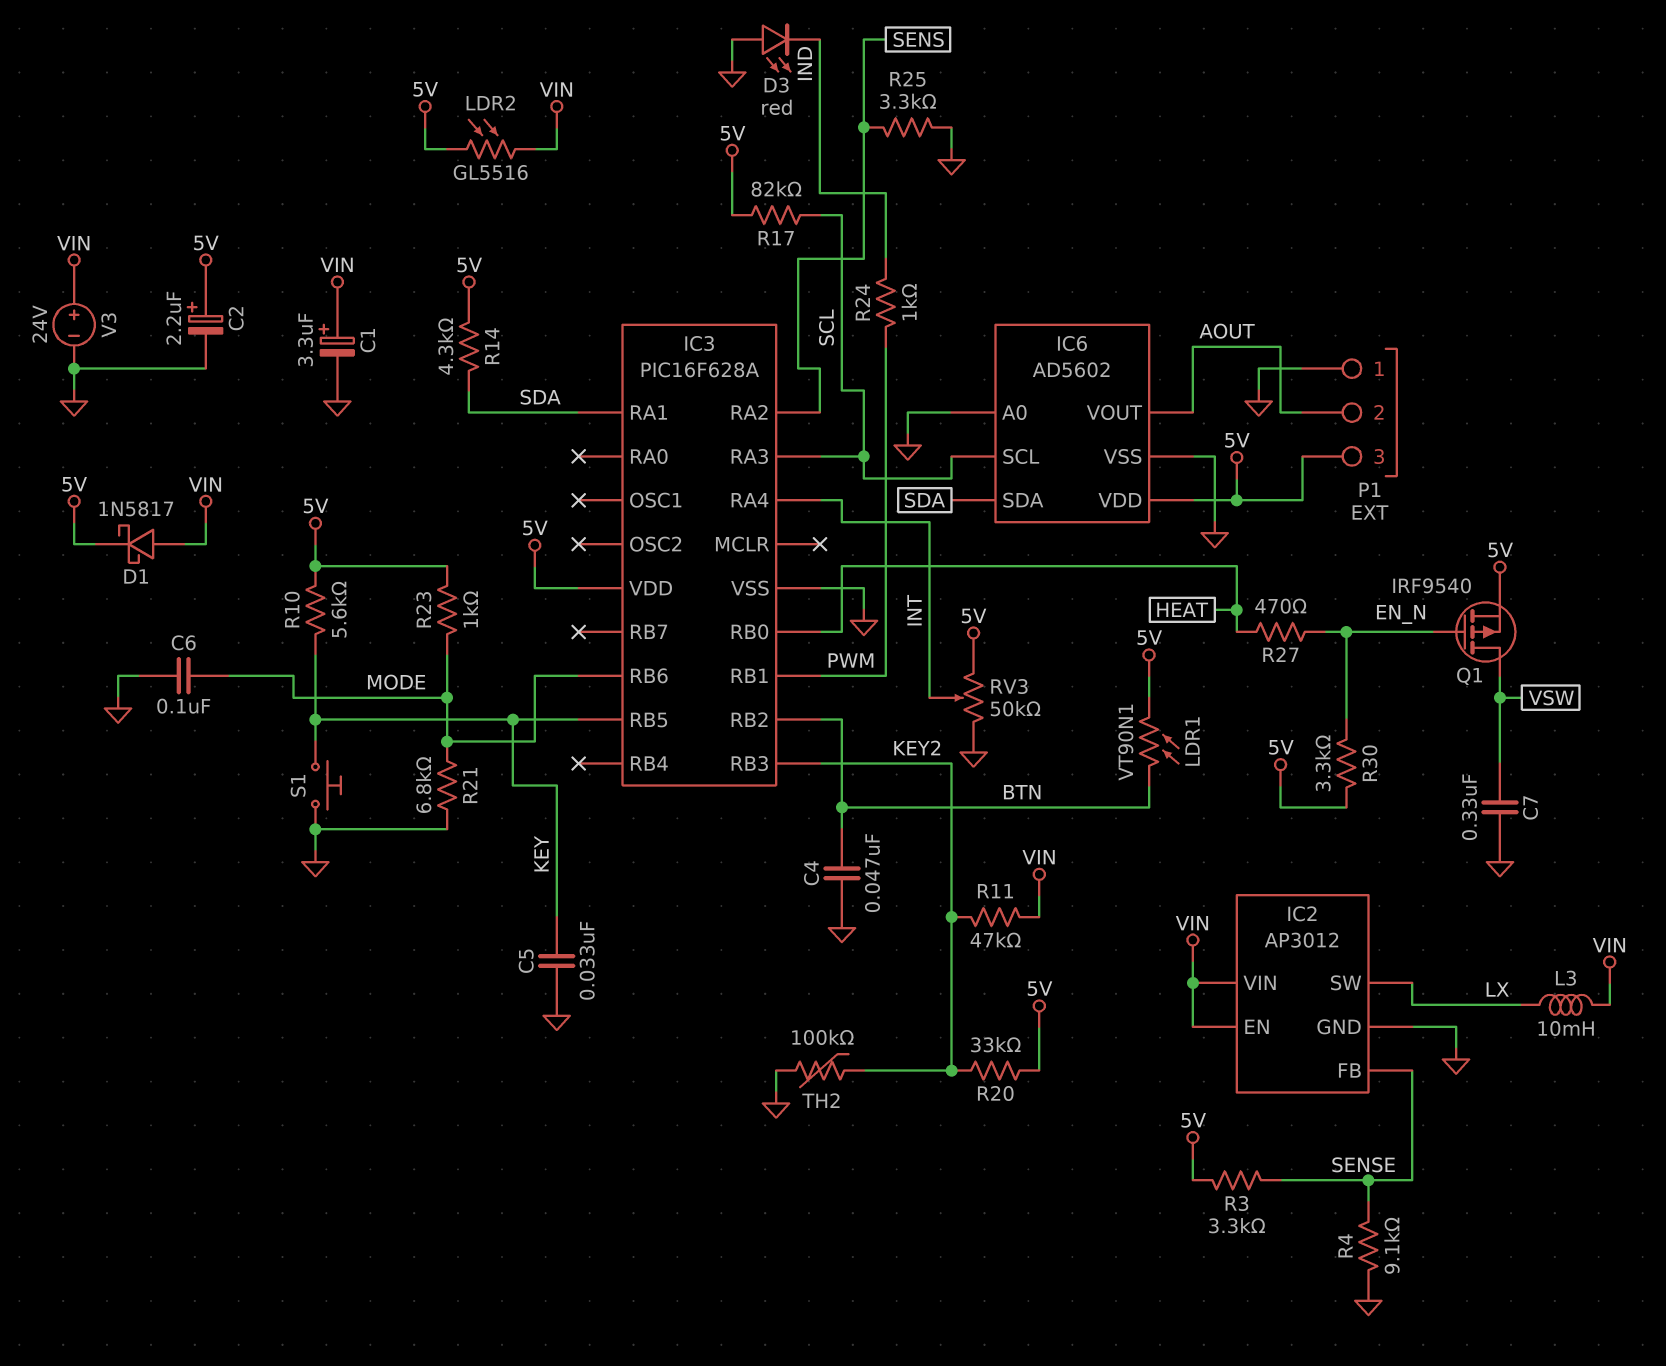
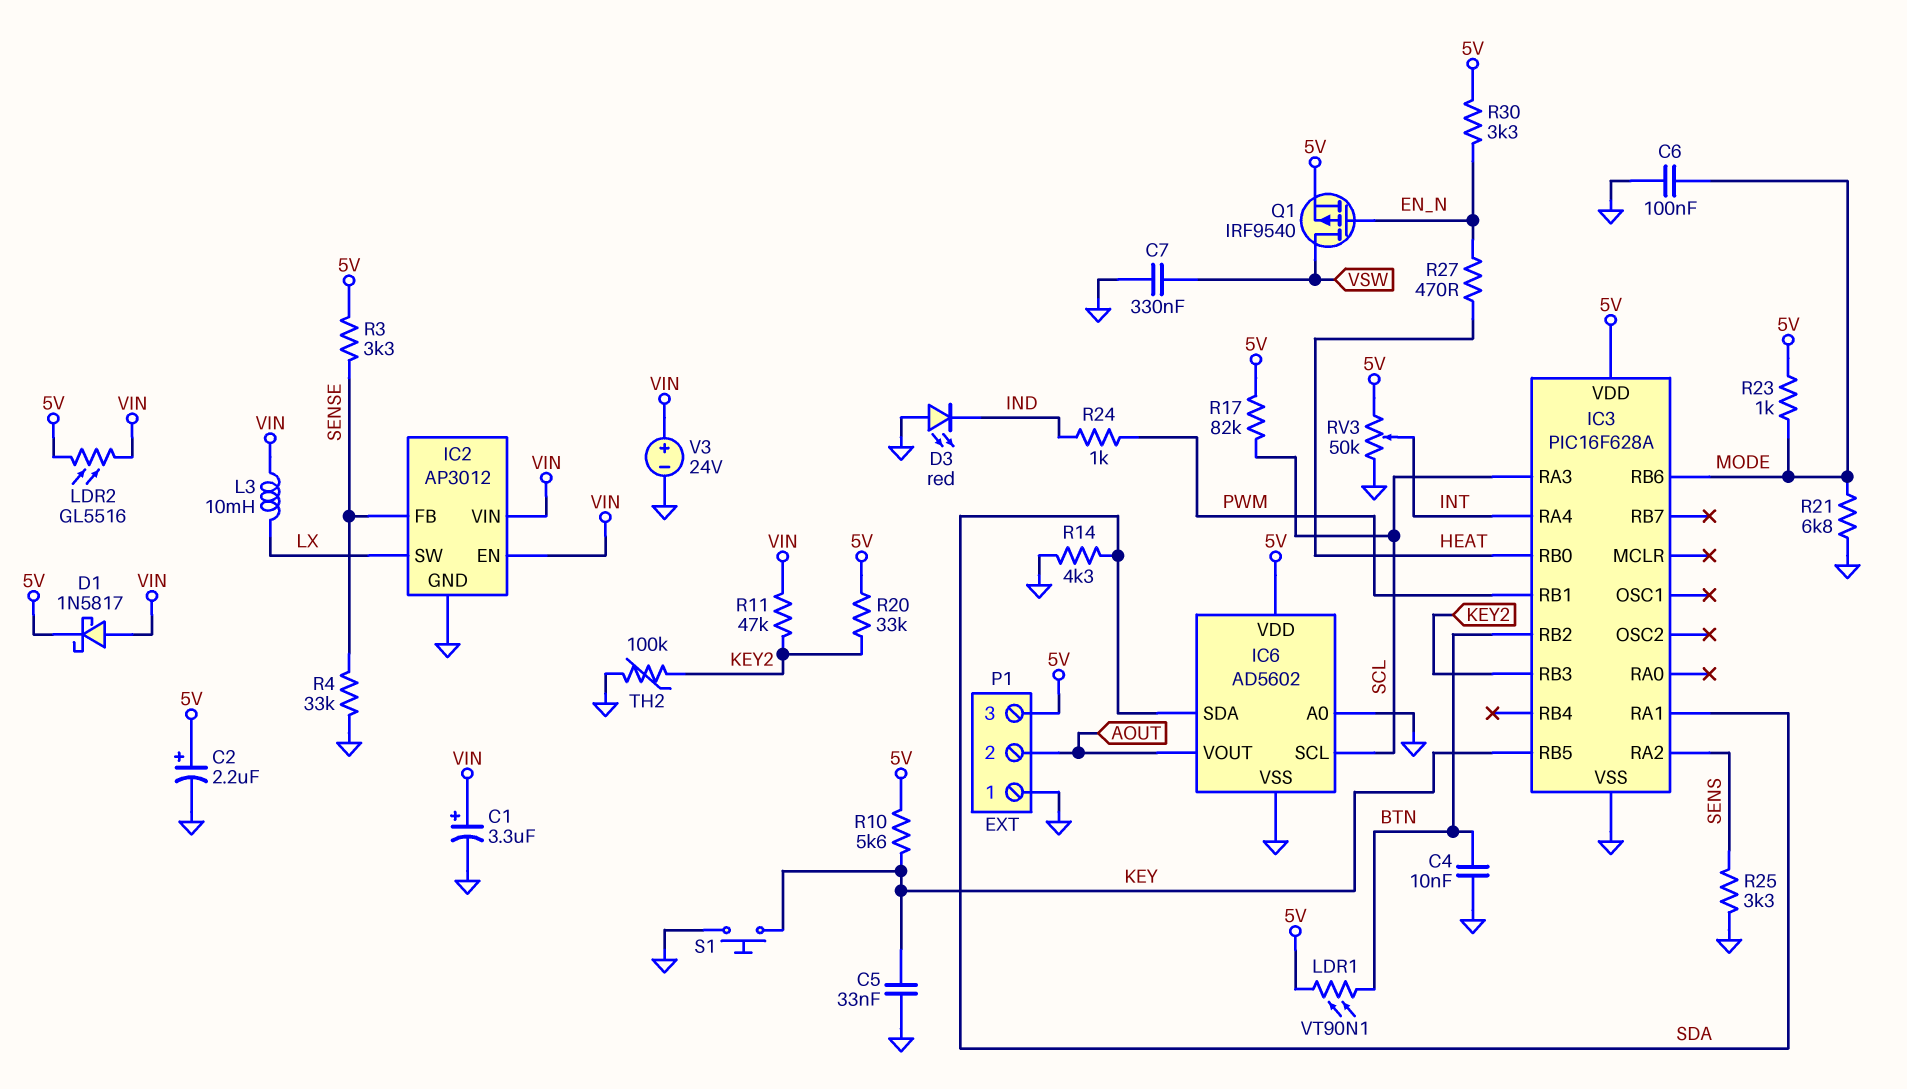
C4: 47nF (BTN, GND) -> 10nF (BTN, GND)
R4: 9.1k (GND, SENSE) -> 33k (GND, SENSE)
R14: 4.3k (5V, SDA) -> 4.3k (GND, SDA)

